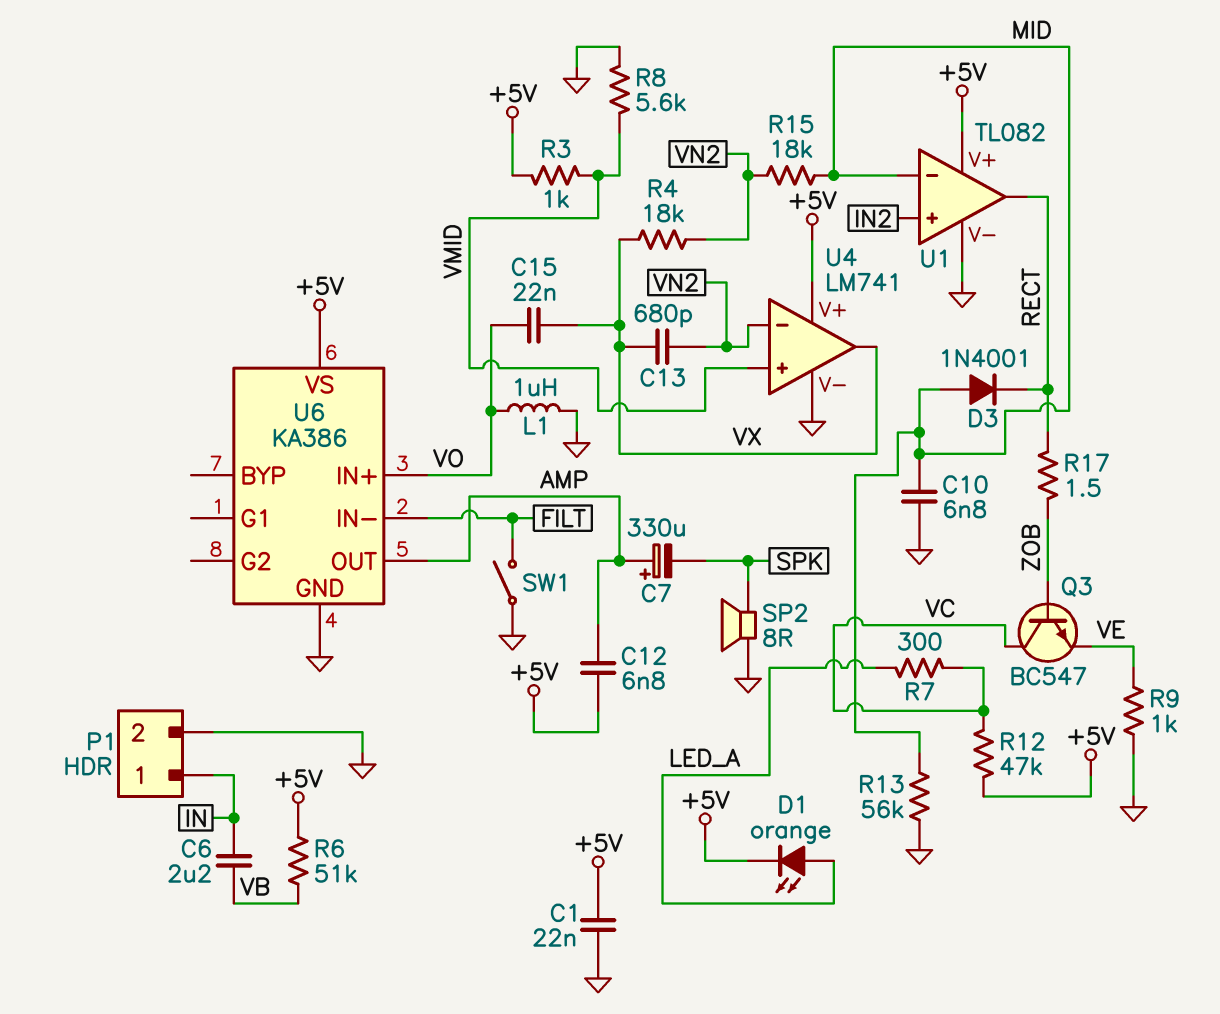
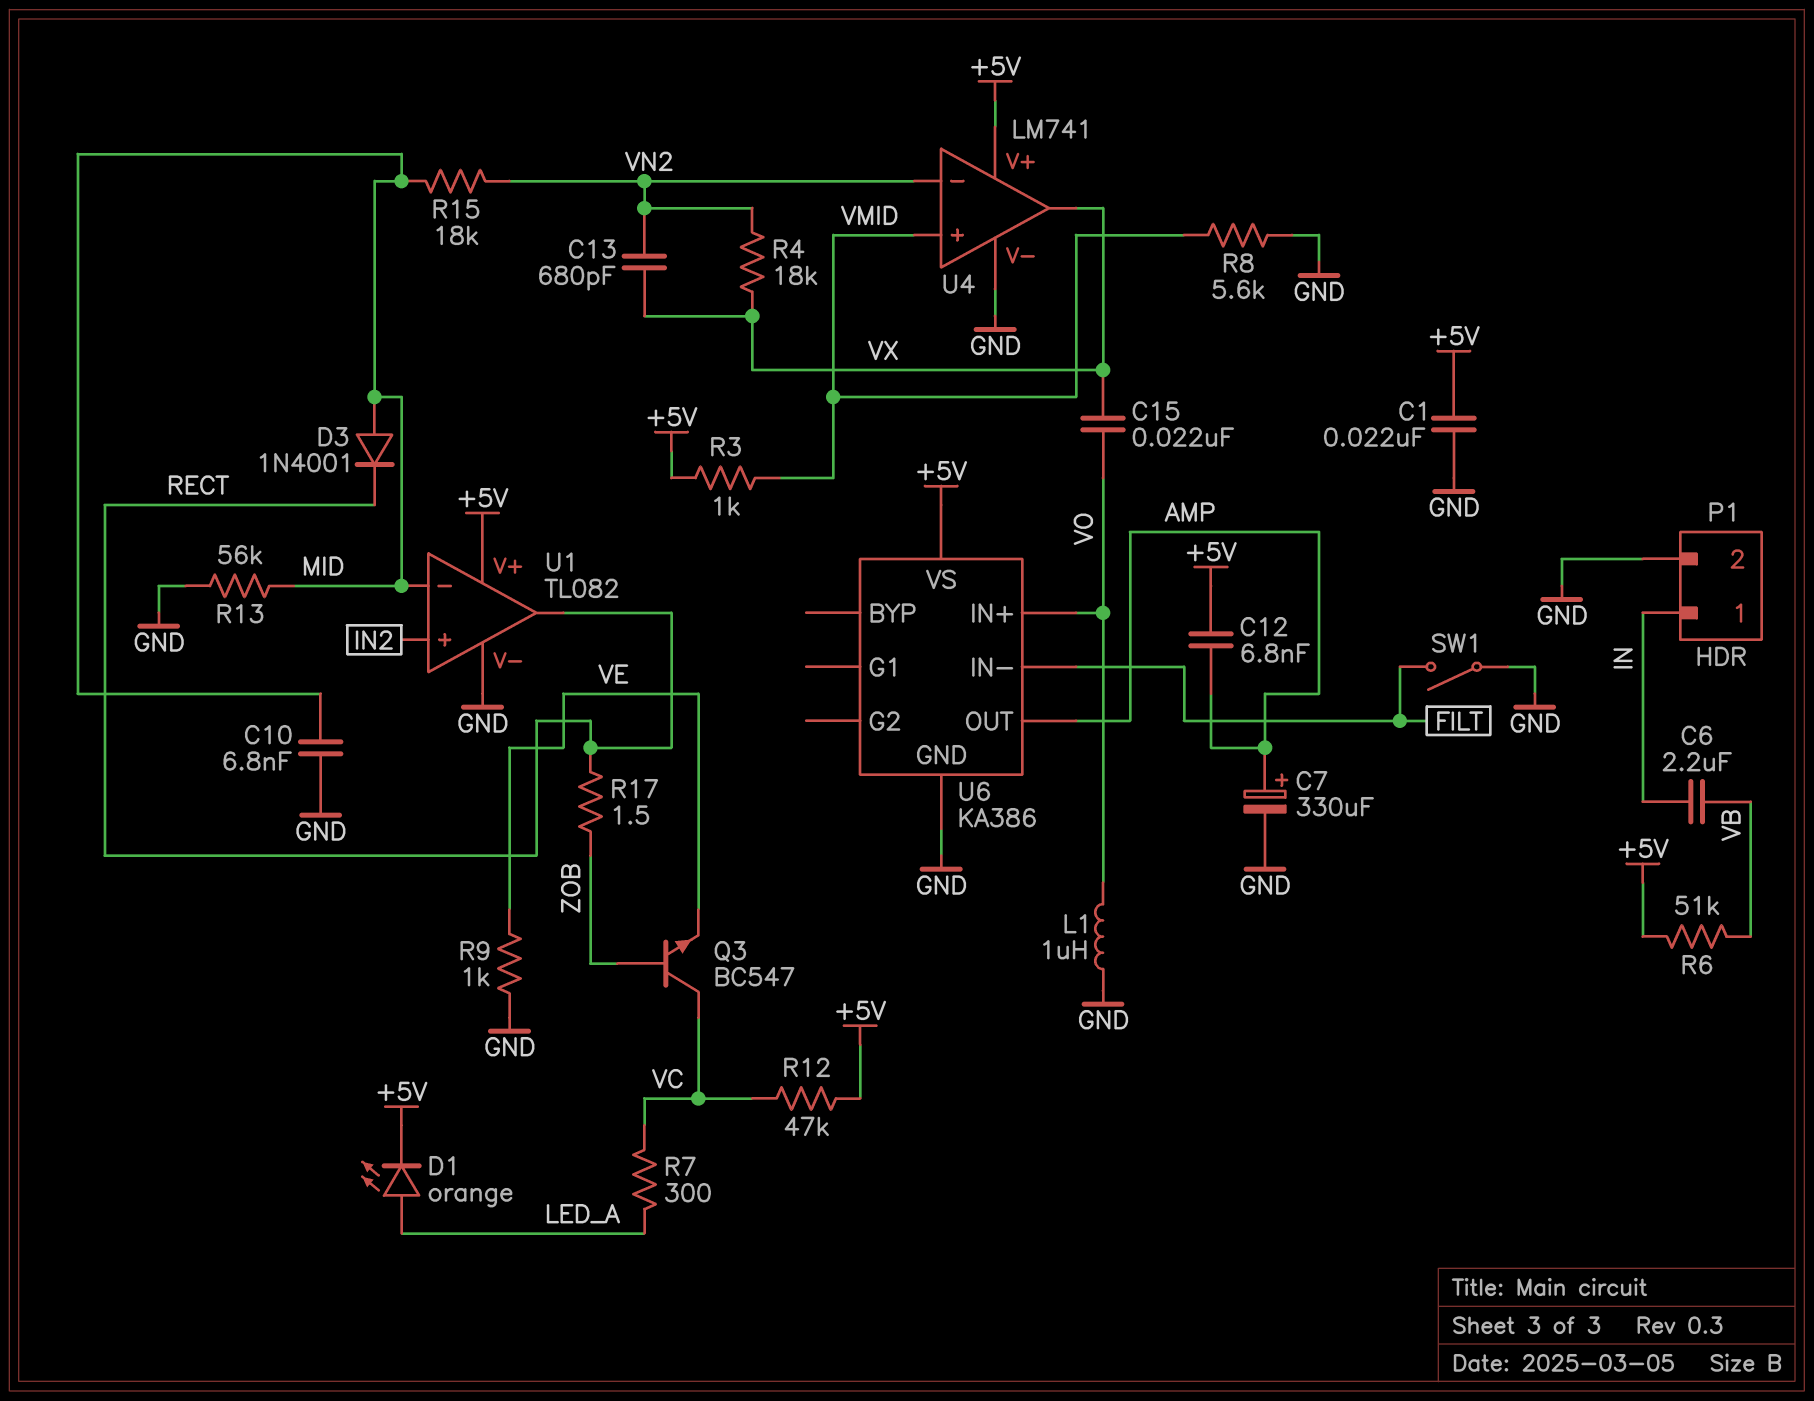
C7: 330uF (plus AMP, minus SPK) -> 330uF (plus AMP, minus GND)
SP2: speaker 8R (GND, SPK) -> none

